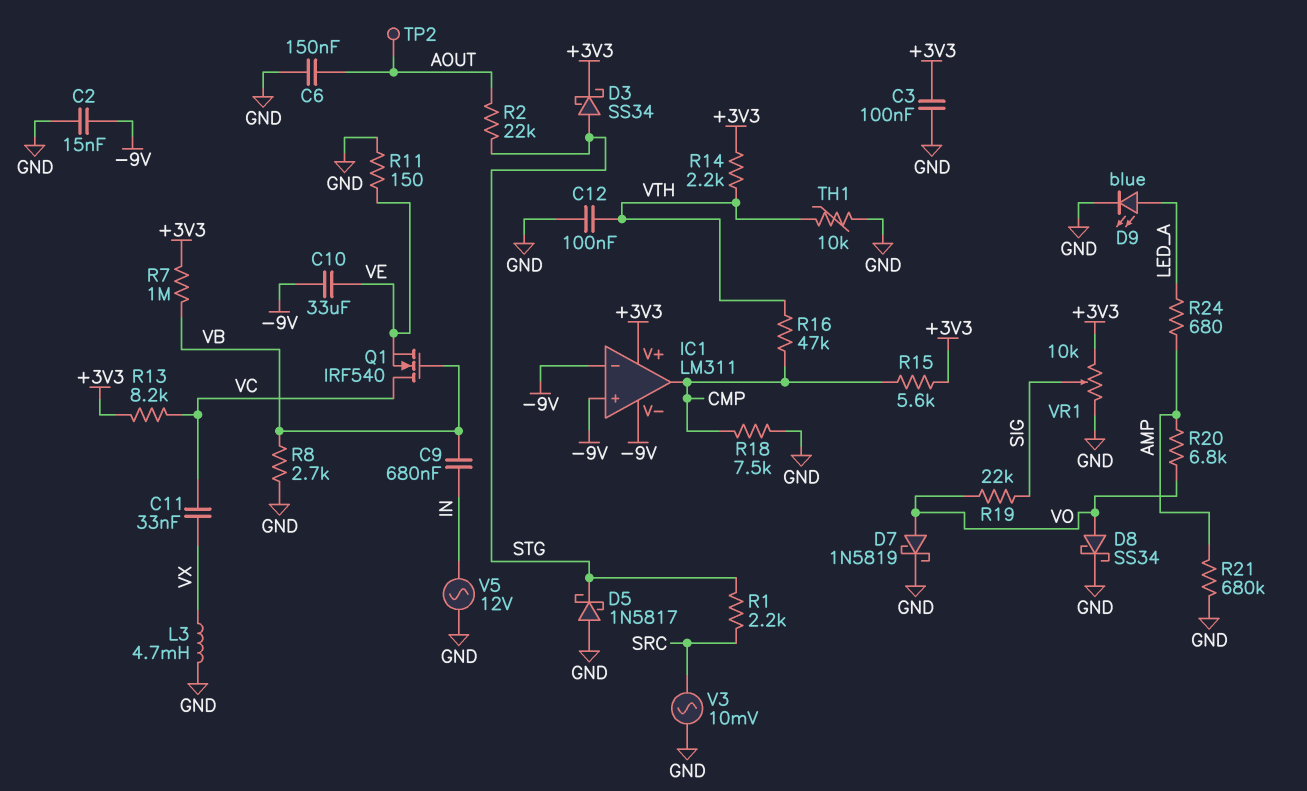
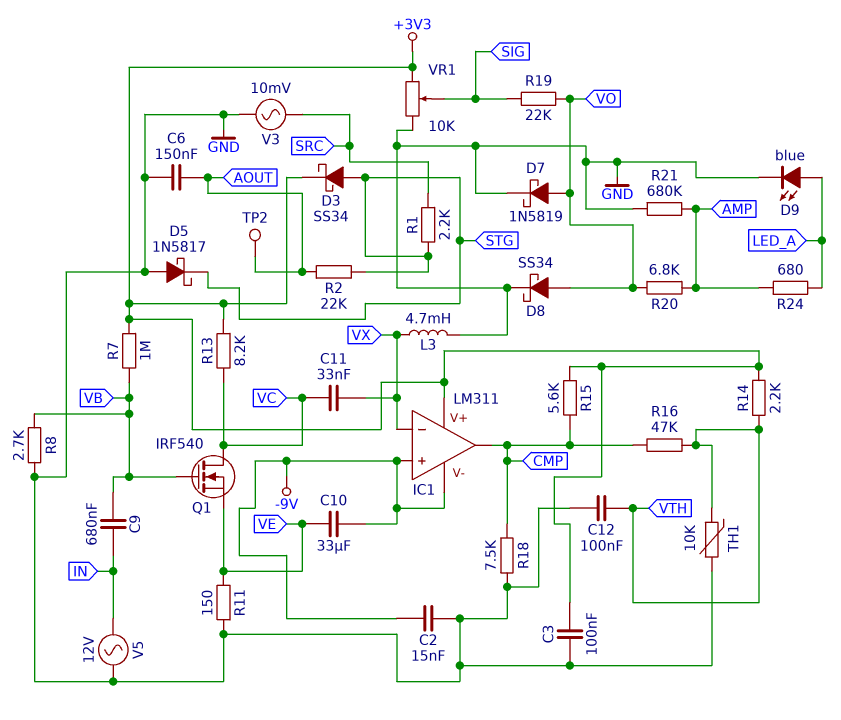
IC1 pin in-: -9V -> VX

